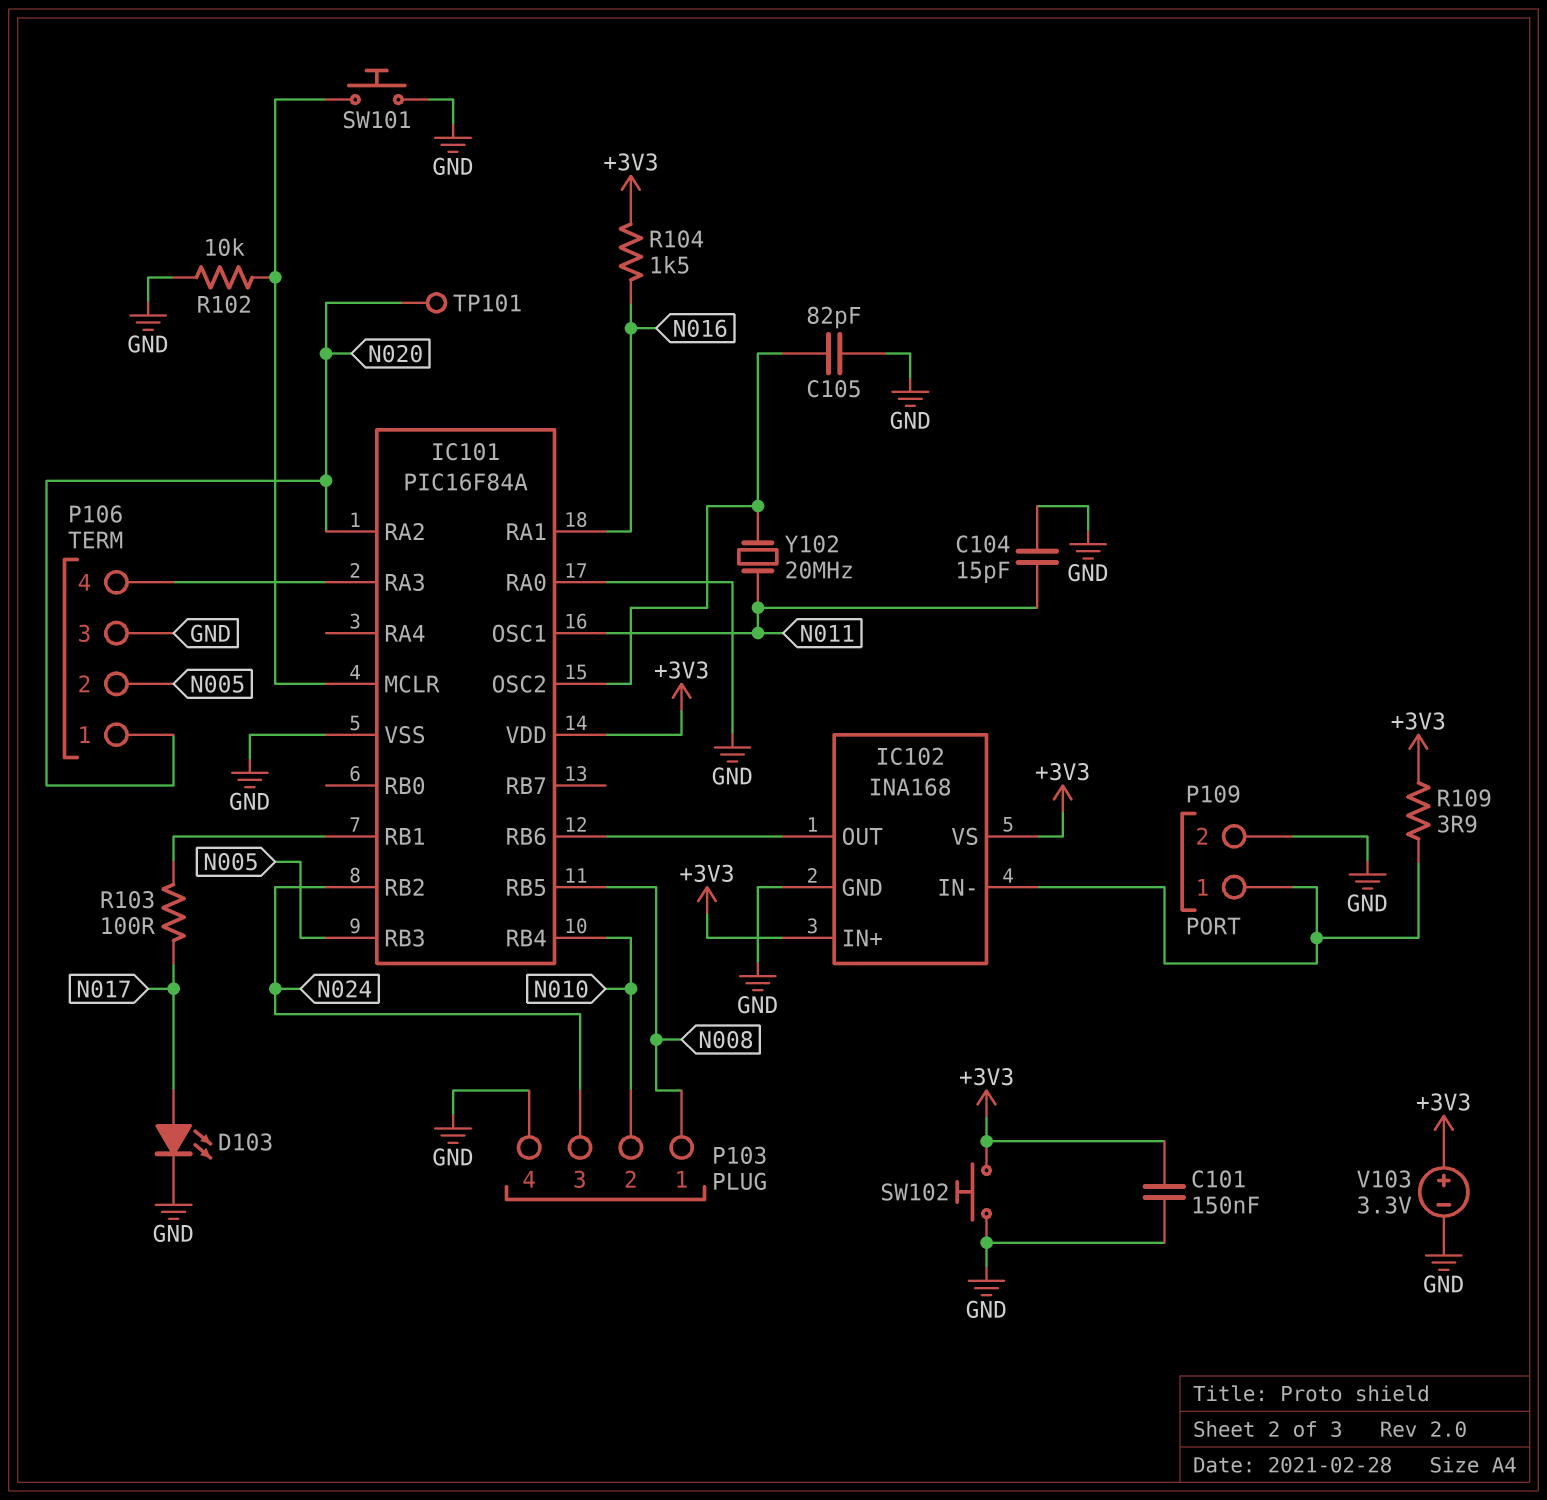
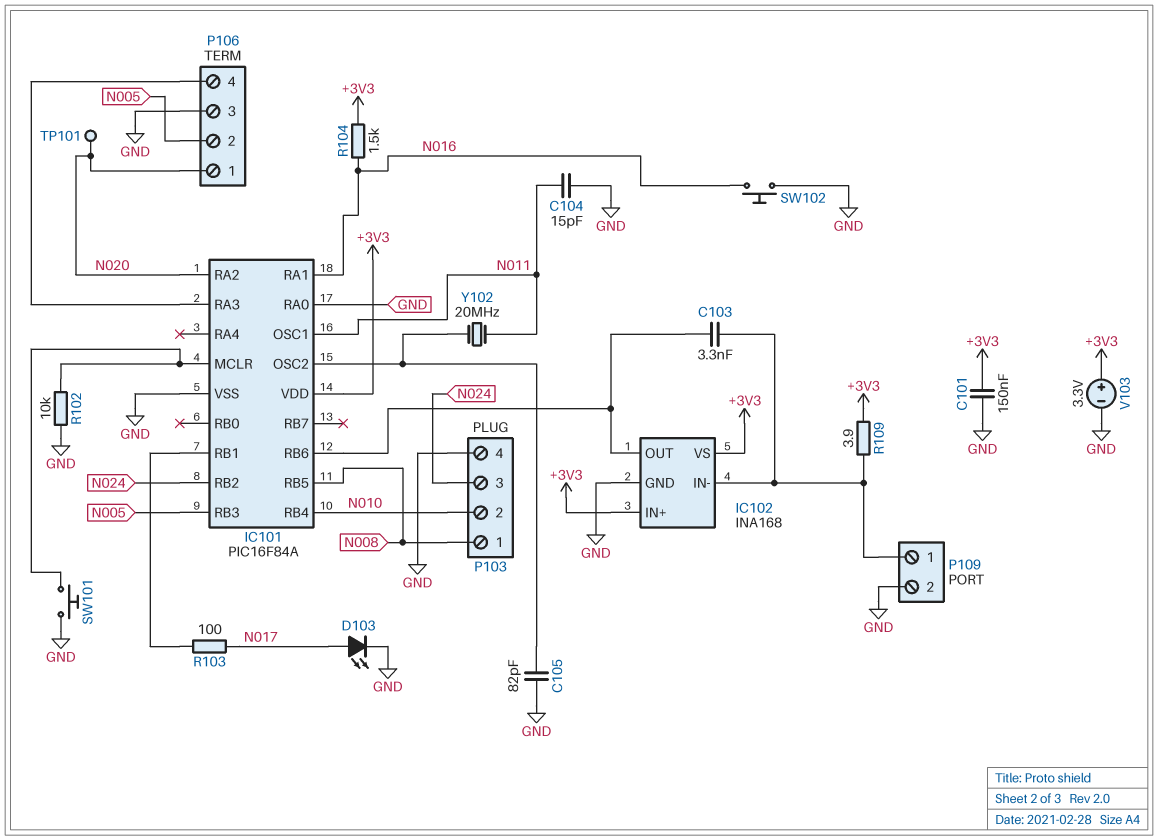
C103: none -> 3.3nF (IC101/RB6, IC102/IN-)
SW102: button (+3V3, GND) -> button (GND, N016)

